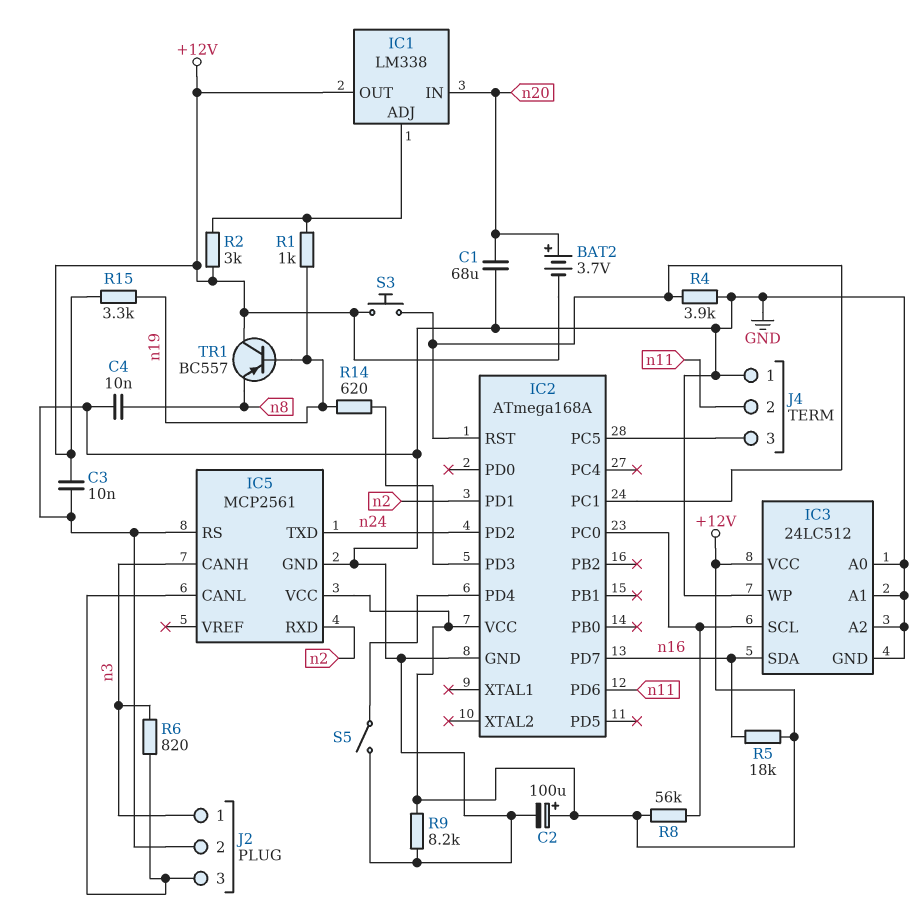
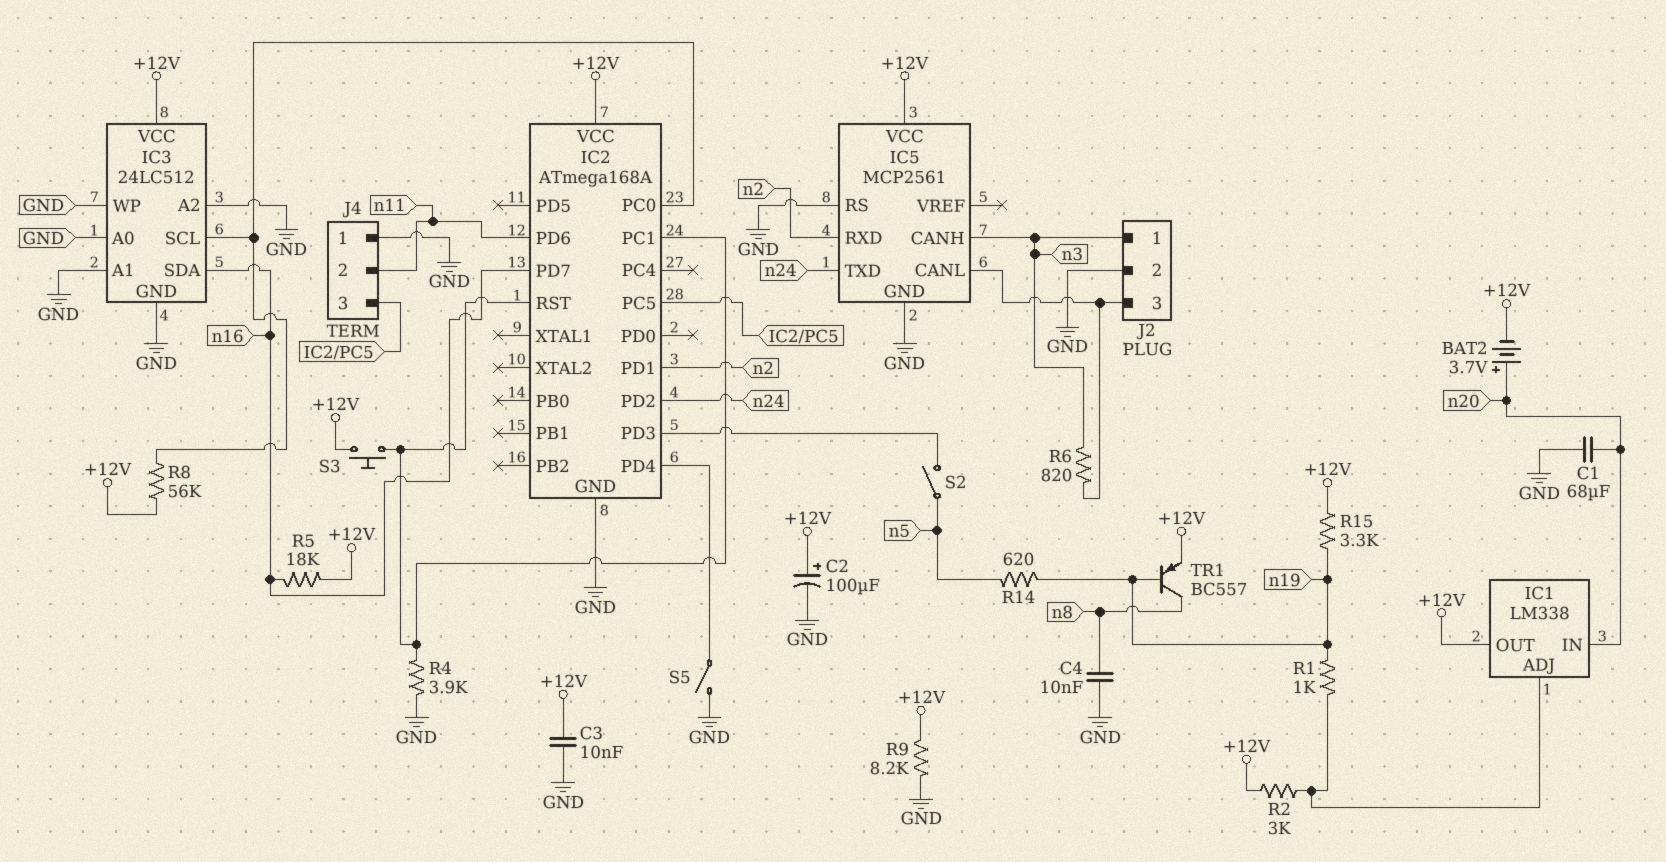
R14: 620 (IC2/PD3, n19) -> 620 (n5, n19)
S2: none -> switch (IC2/PD3, n5)
TR1: PNP BC557 (B n19, C +12V, E n8) -> PNP BC557 (B n19, C n8, E +12V)

